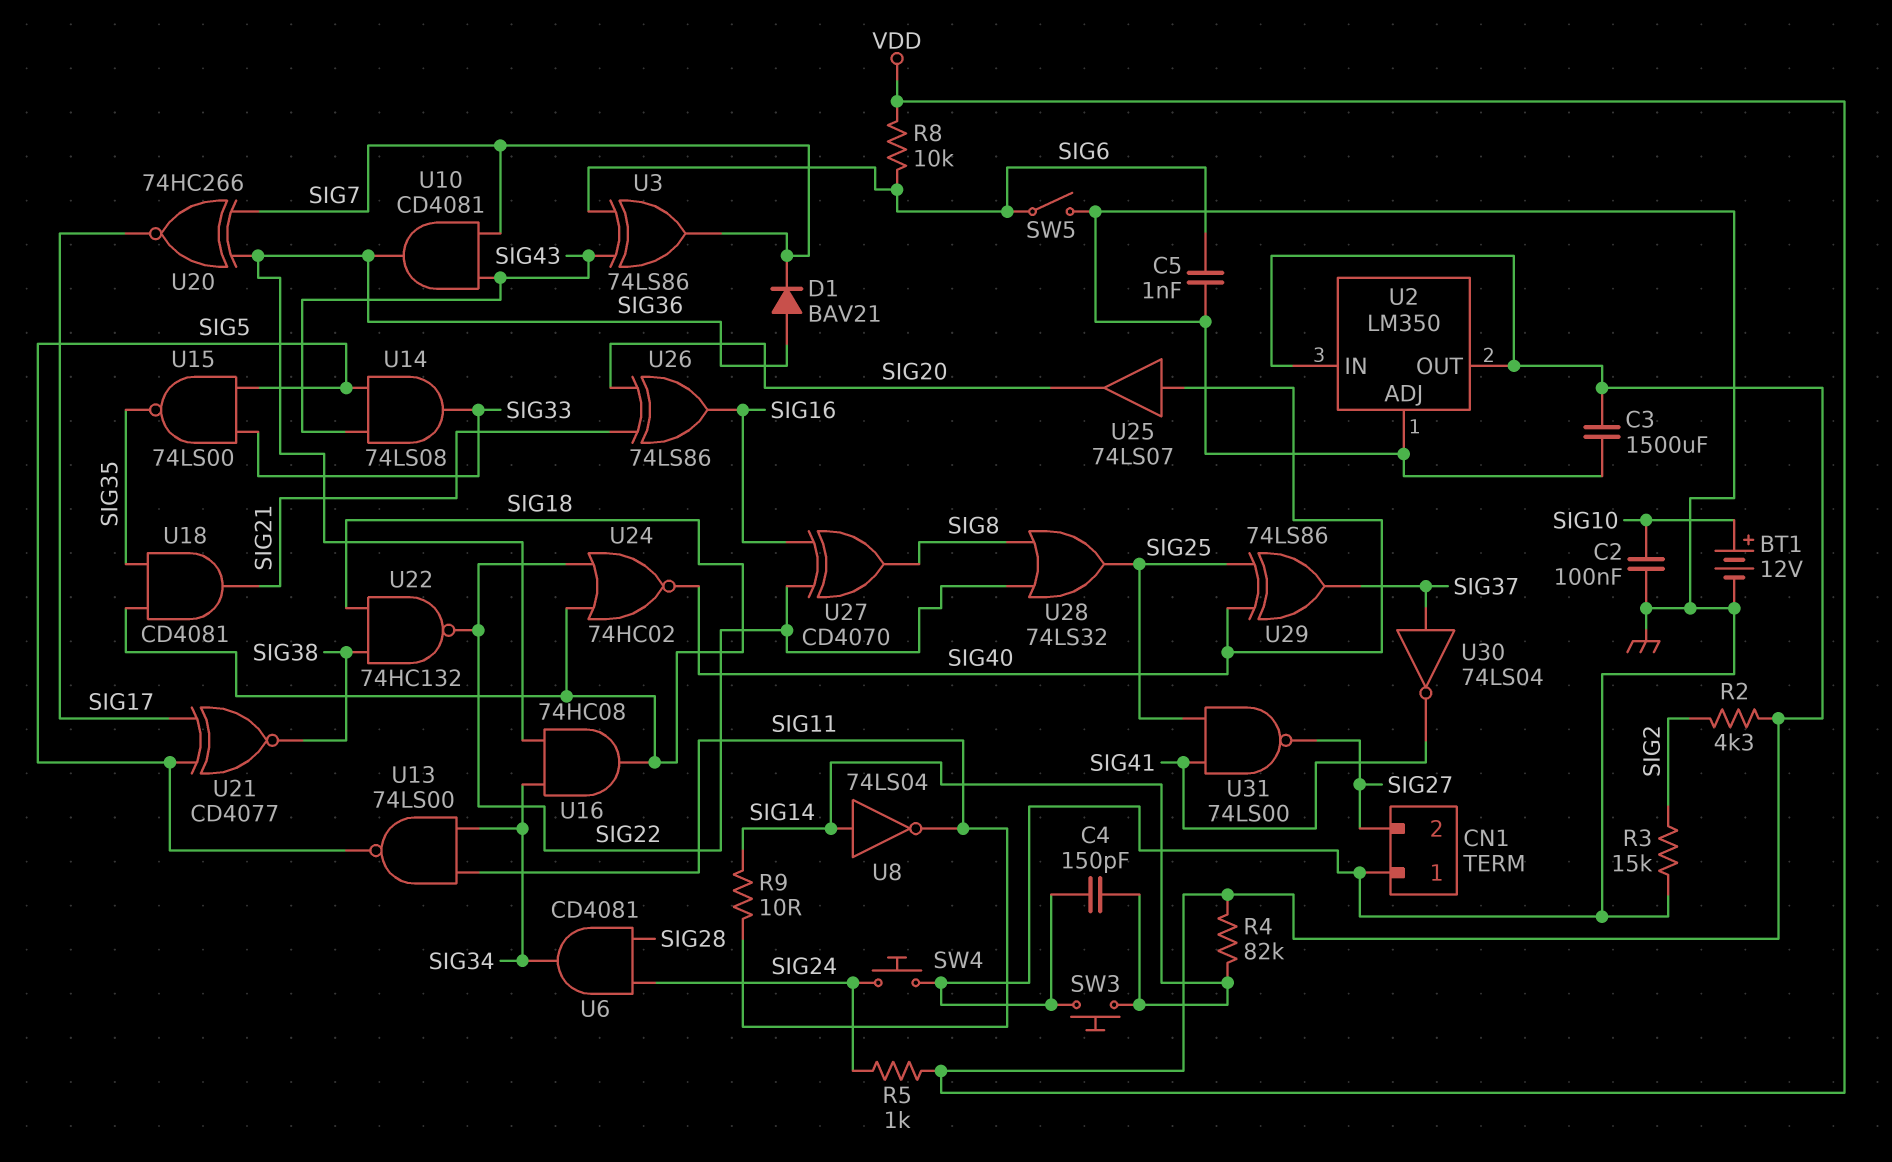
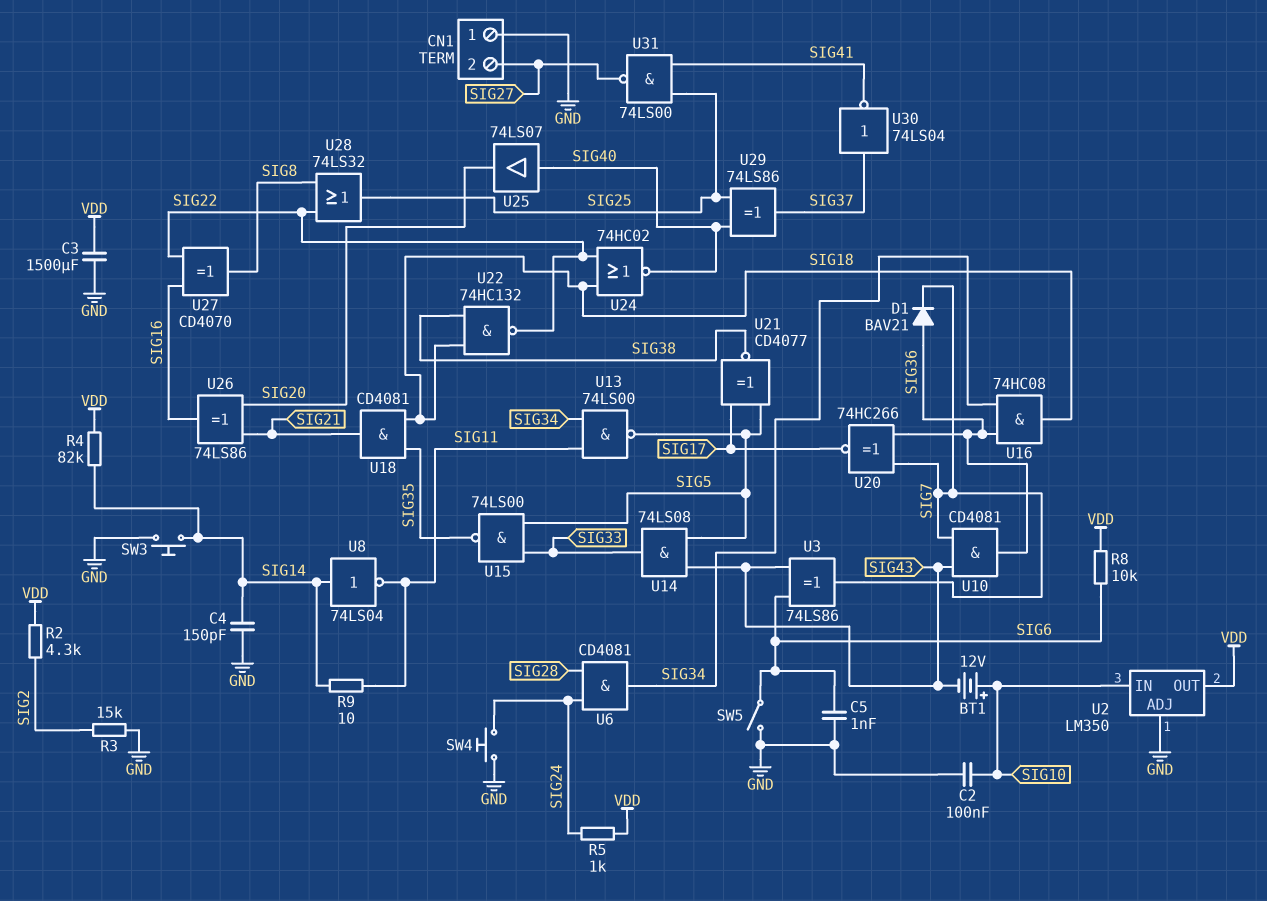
BT1: 12V (plus SIG10, minus GND) -> 12V (plus SIG10, minus SIG43)
U2 pin IN: VDD -> SIG10

